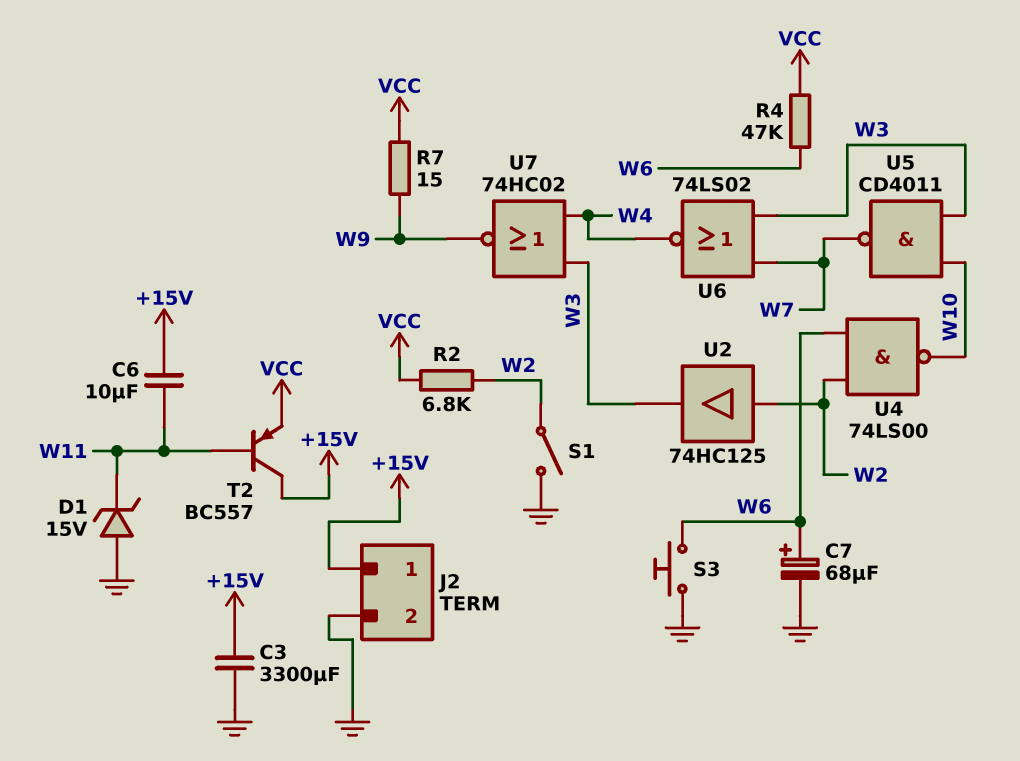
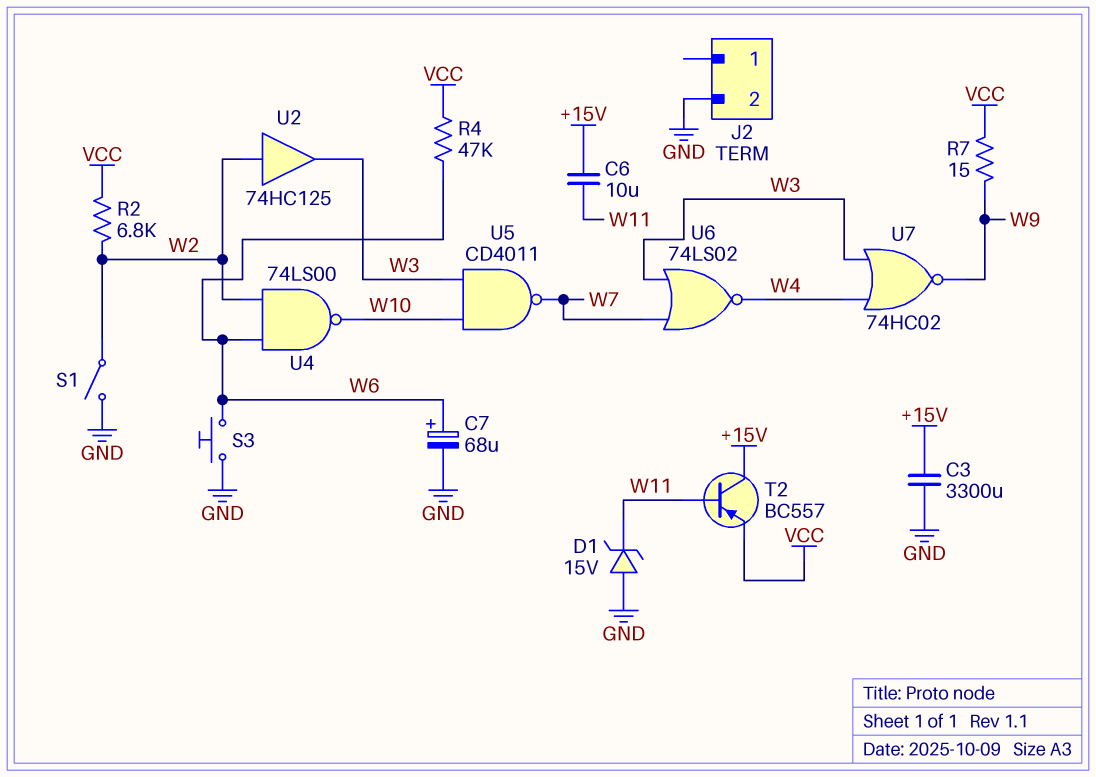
J2 pin 1: +15V -> none

